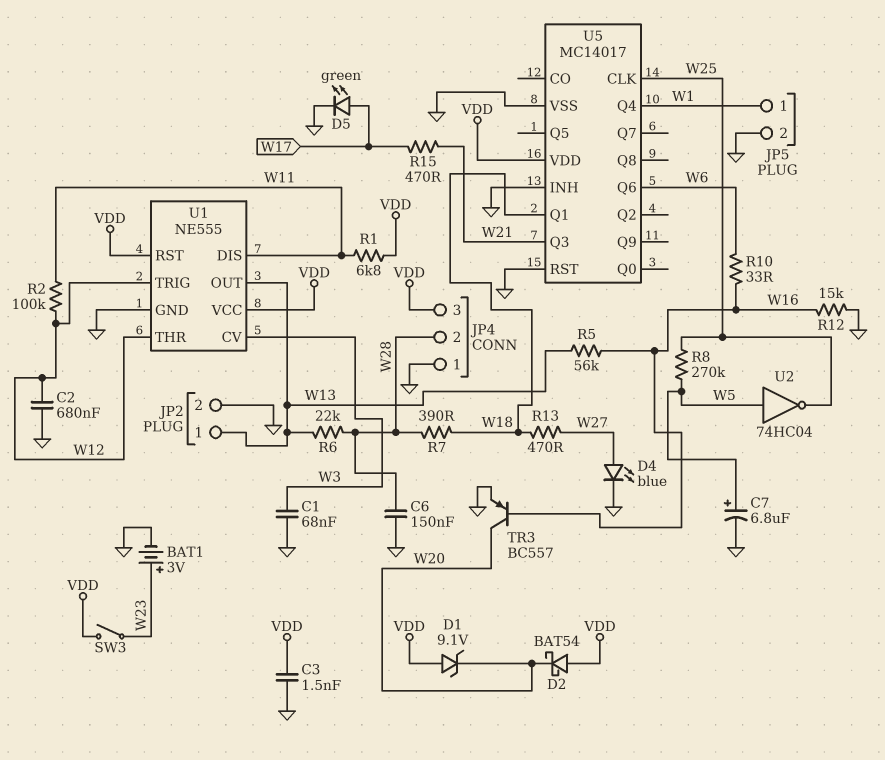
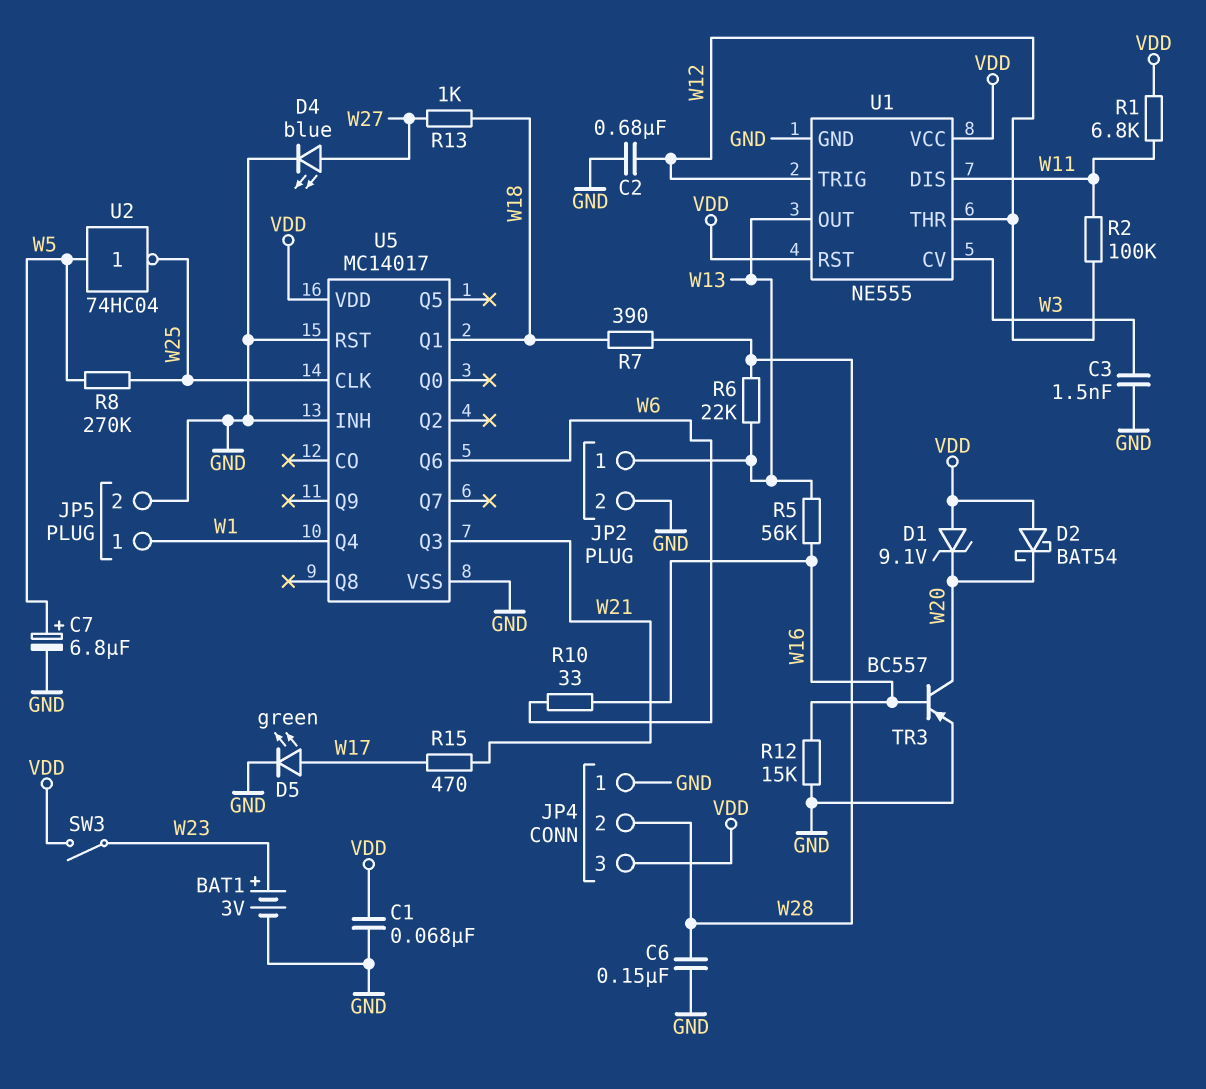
C1: 68nF (GND, W3) -> 68nF (GND, VDD)
C3: 1.5nF (GND, VDD) -> 1.5nF (GND, W3)
R13: 470 (W18, W27) -> 1k (W18, W27)

